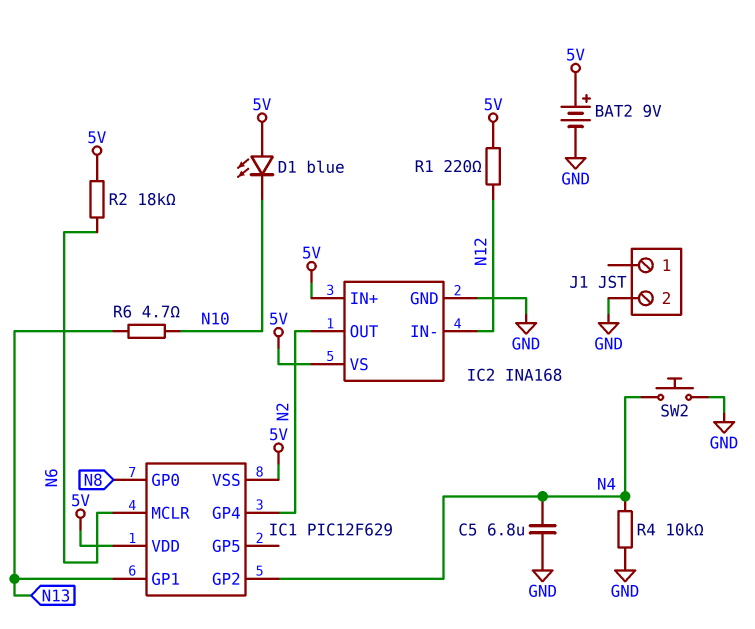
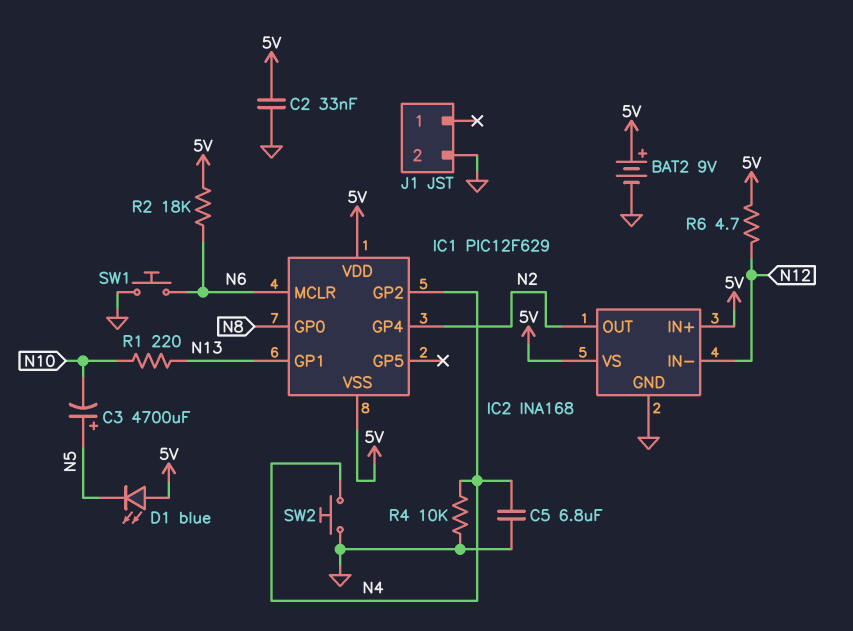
C2: none -> 33nF (5V, GND)
C3: none -> 4700uF (plus N5, minus N10)
D1: LED blue (A 5V, K N10) -> LED blue (A 5V, K N5)
R1: 220 (5V, N12) -> 220 (N10, N13)
R6: 4.7 (N10, N13) -> 4.7 (5V, N12)
SW1: none -> button (GND, N6)

